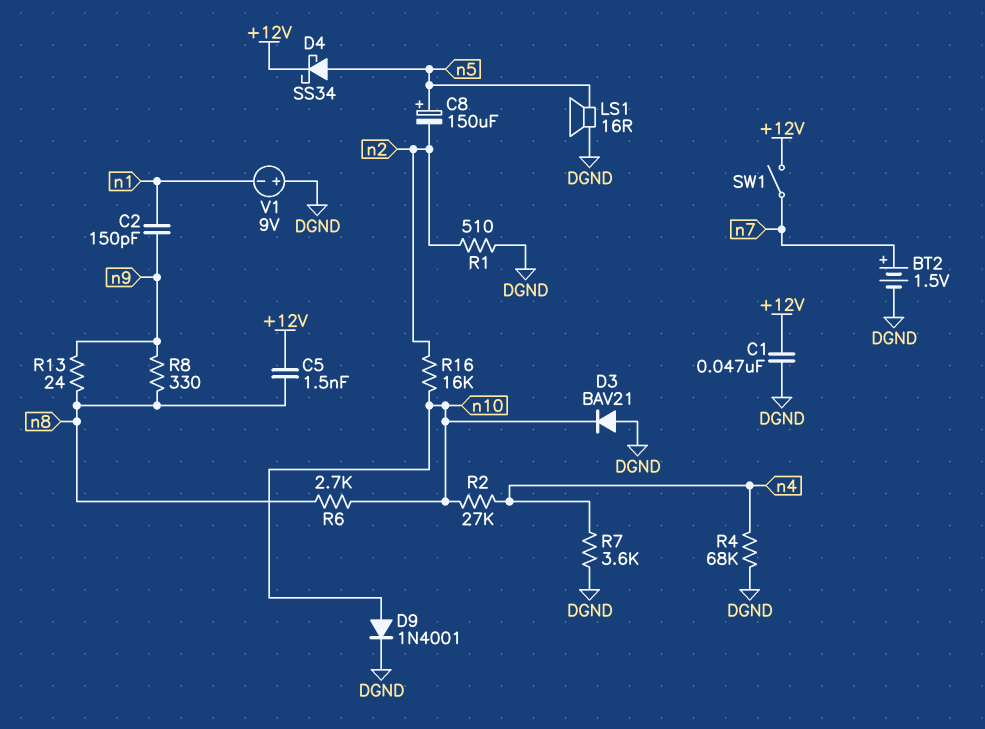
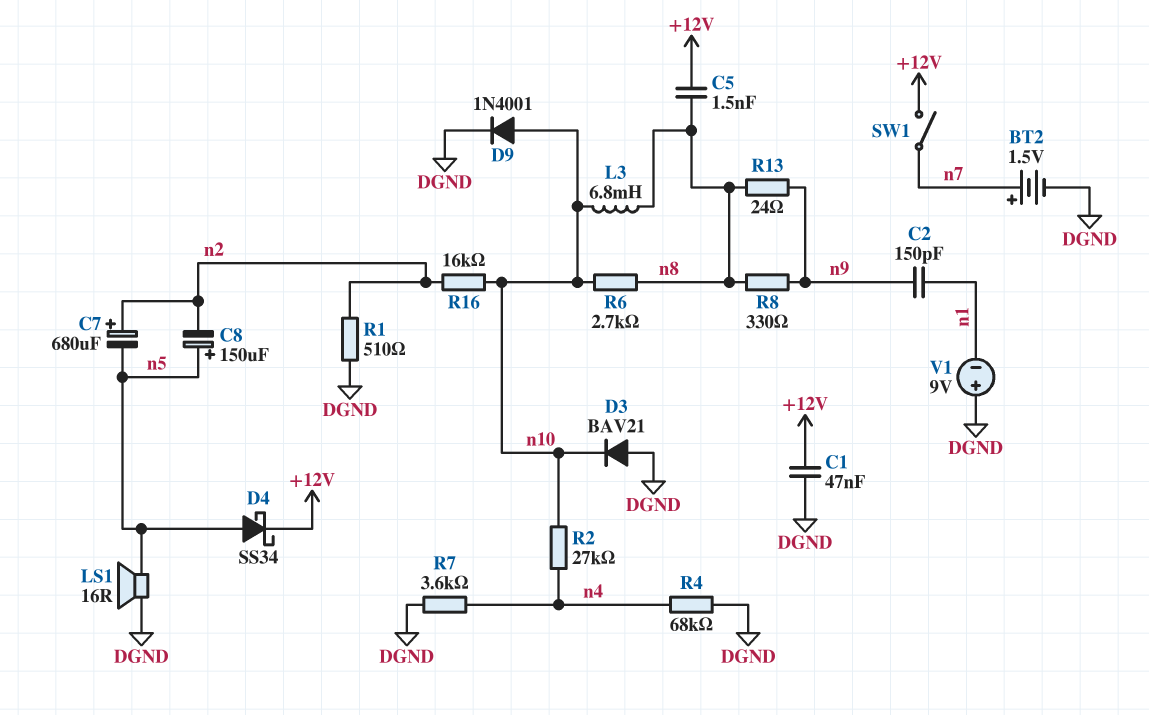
C7: none -> 680uF (plus n2, minus n5)
L3: none -> 6.8mH (n8, n10)

